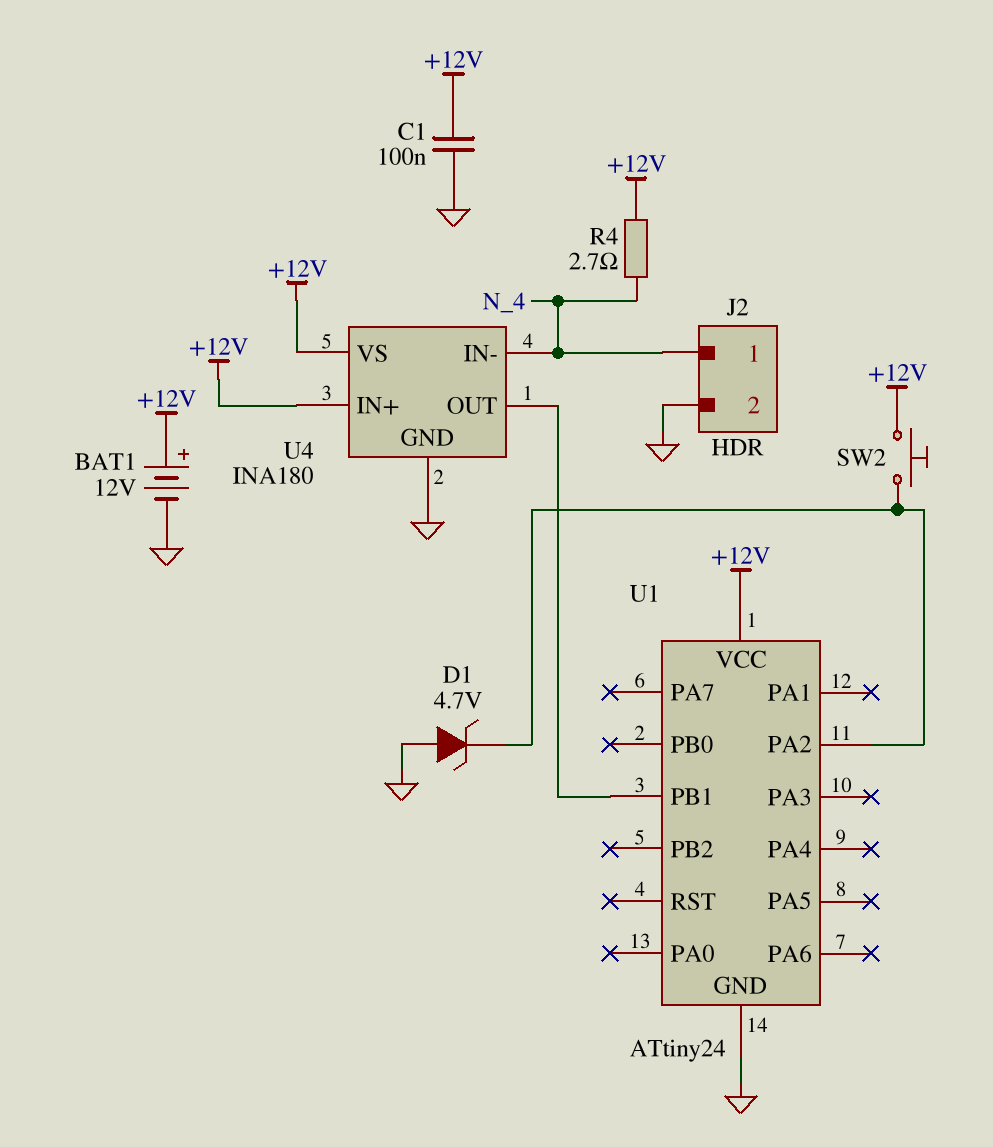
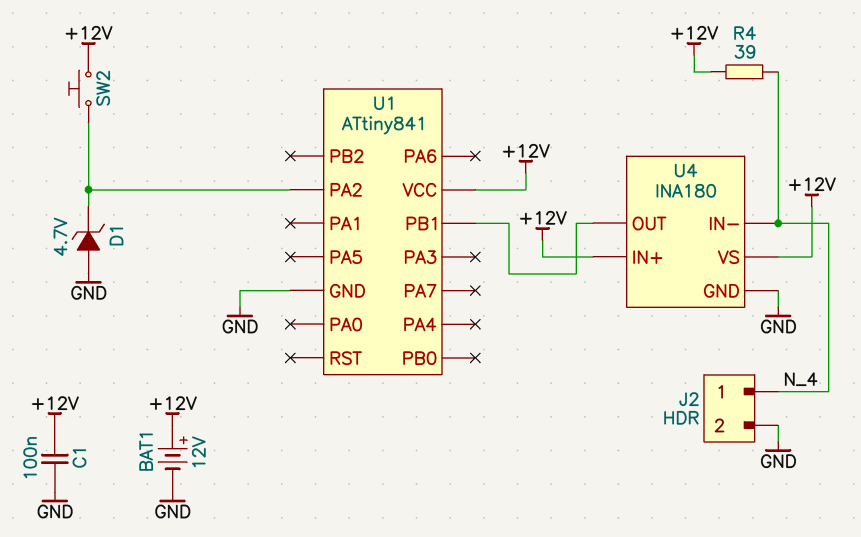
R4: 2.7 (+12V, N_4) -> 39 (+12V, N_4)
U1: ATtiny24 -> ATtiny841

